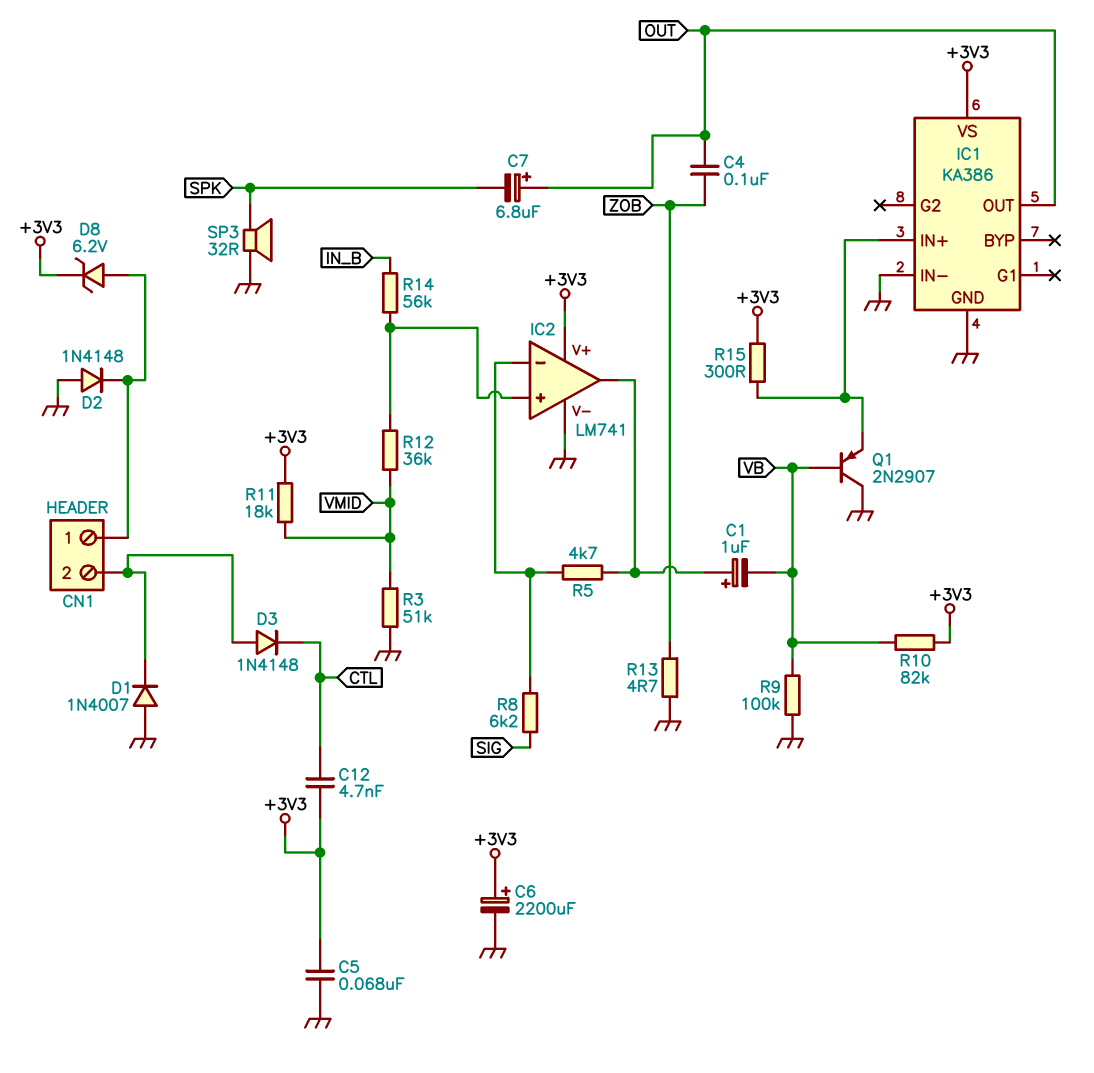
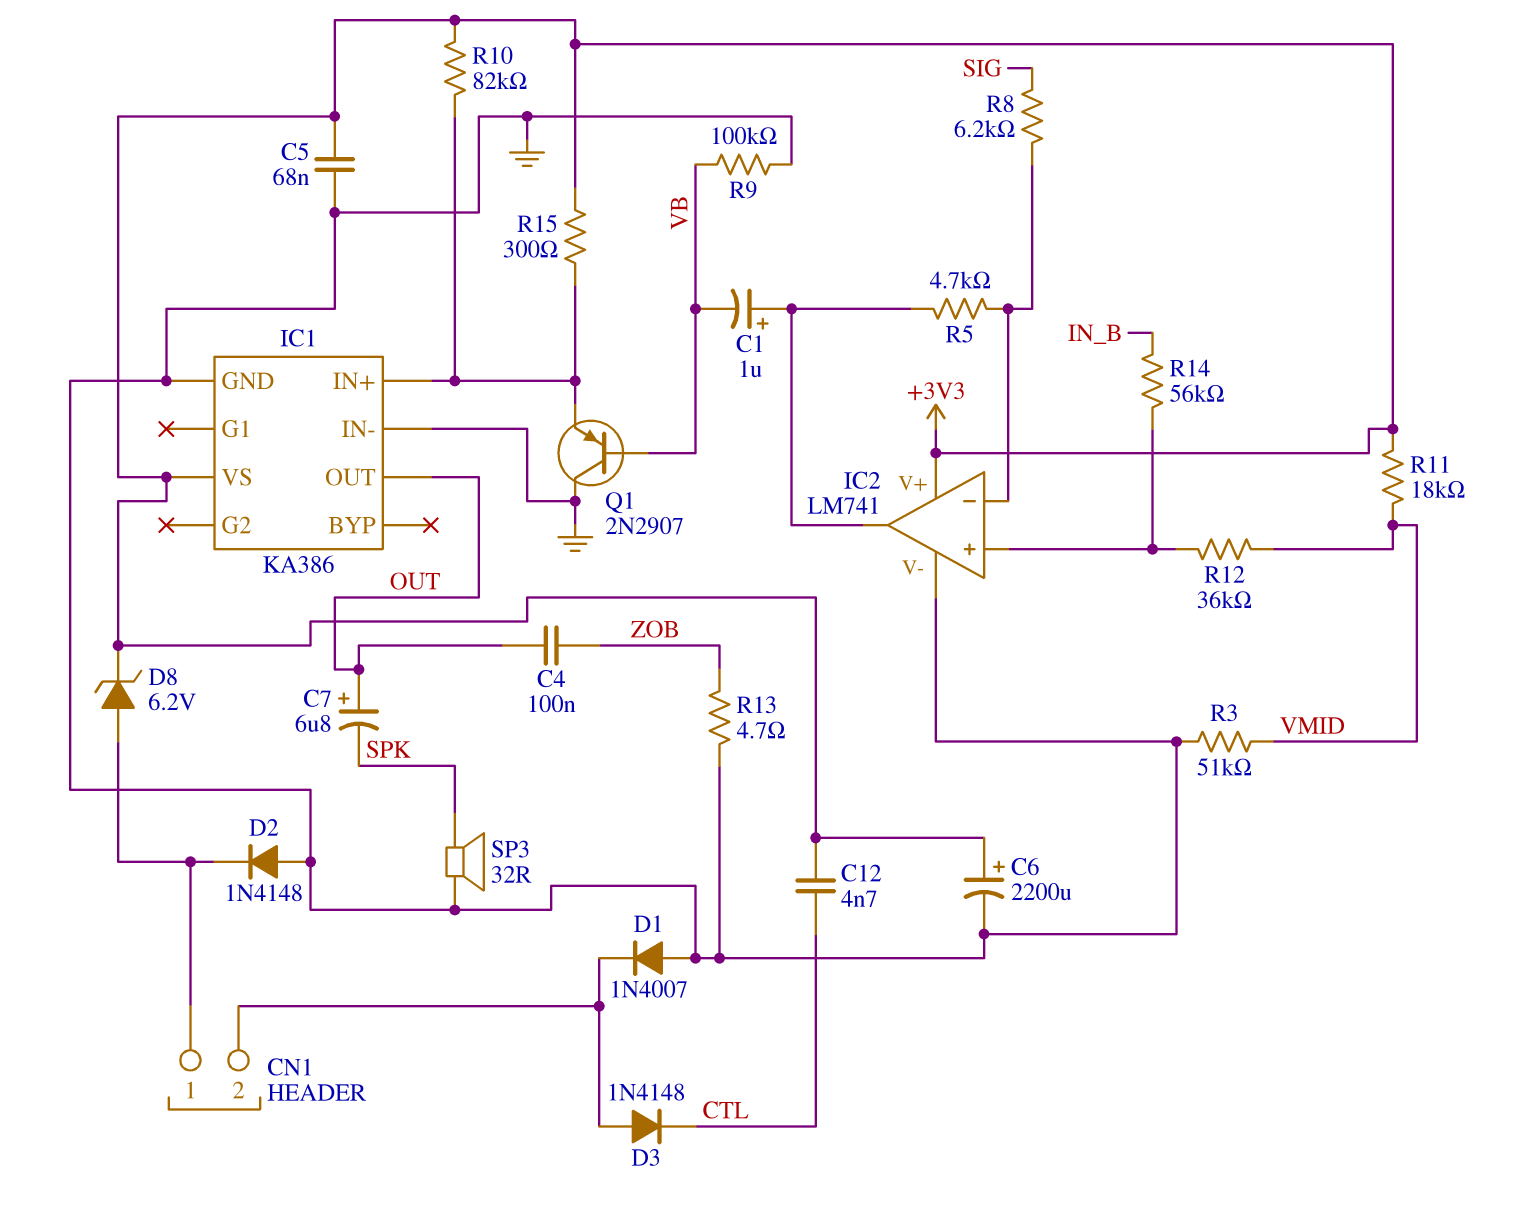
R10: 82k (+3V3, VB) -> 82k (+3V3, IC1/IN+)

